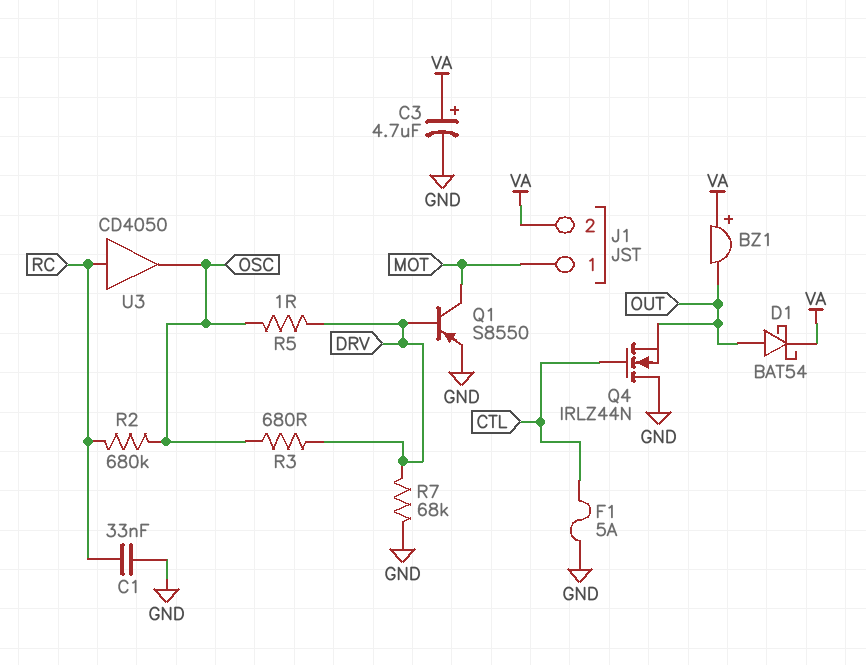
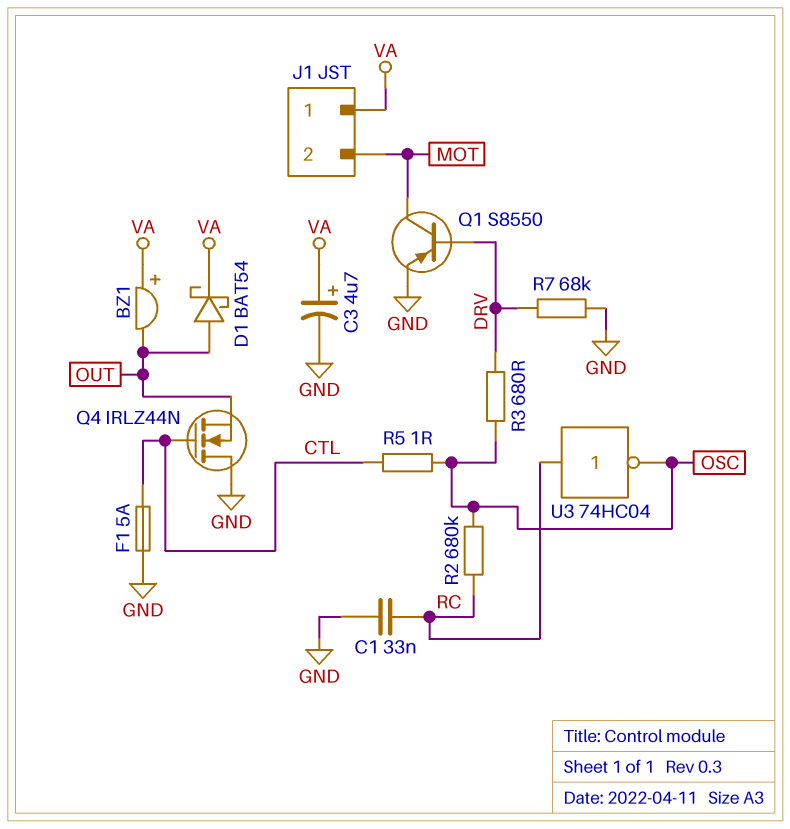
J1 pin 1: MOT -> VA
J1 pin 2: VA -> MOT
R5: 1 (DRV, OSC) -> 1 (CTL, OSC)
U3: buffer CD4050 (in RC, out OSC) -> NOT 74HC04 (in RC, out OSC)

